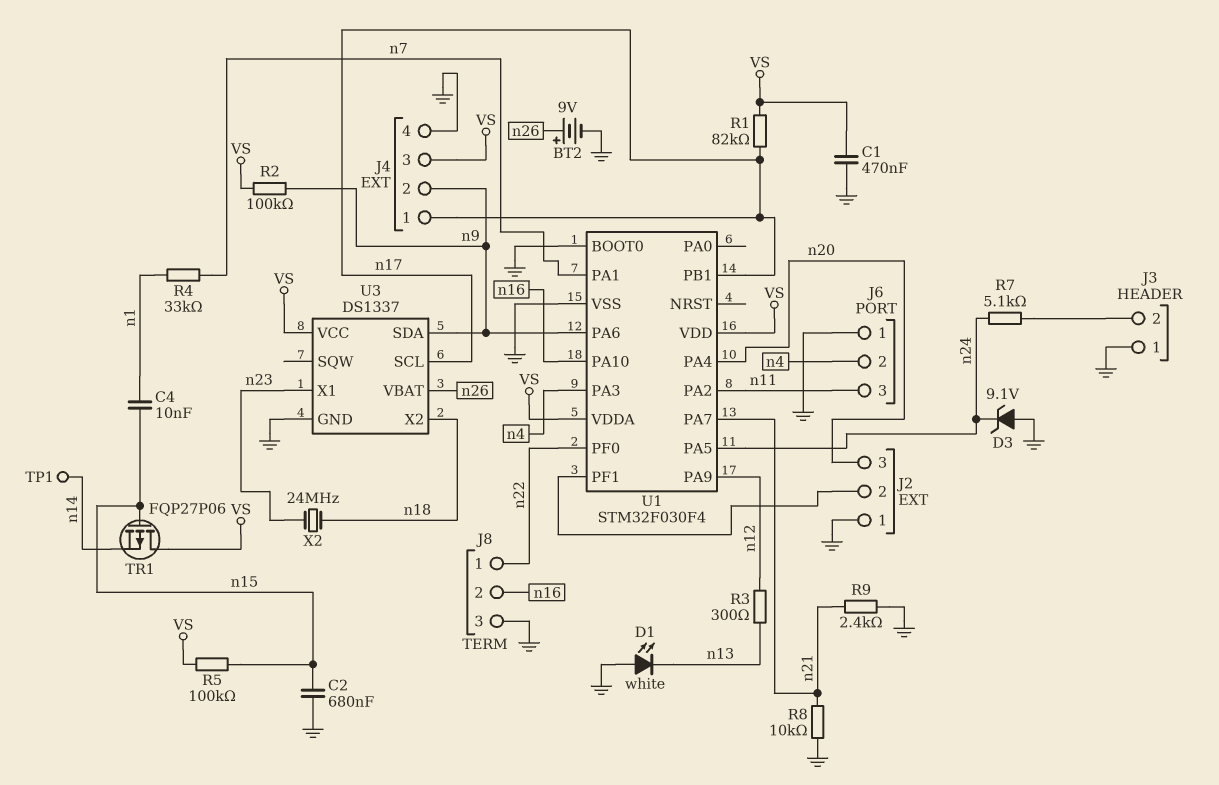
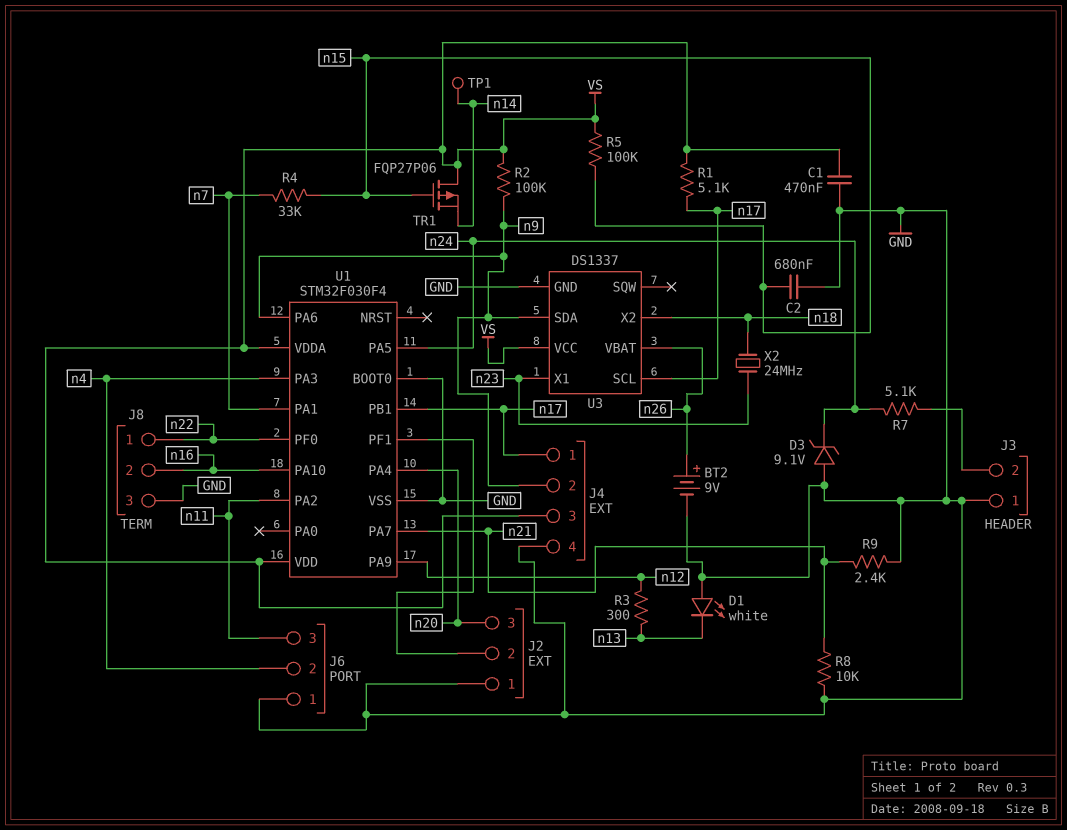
C4: 10nF (n1, n15) -> none
R1: 82k (VS, n17) -> 5.1k (VS, n17)
R4: 33k (n1, n7) -> 33k (n7, n15)

